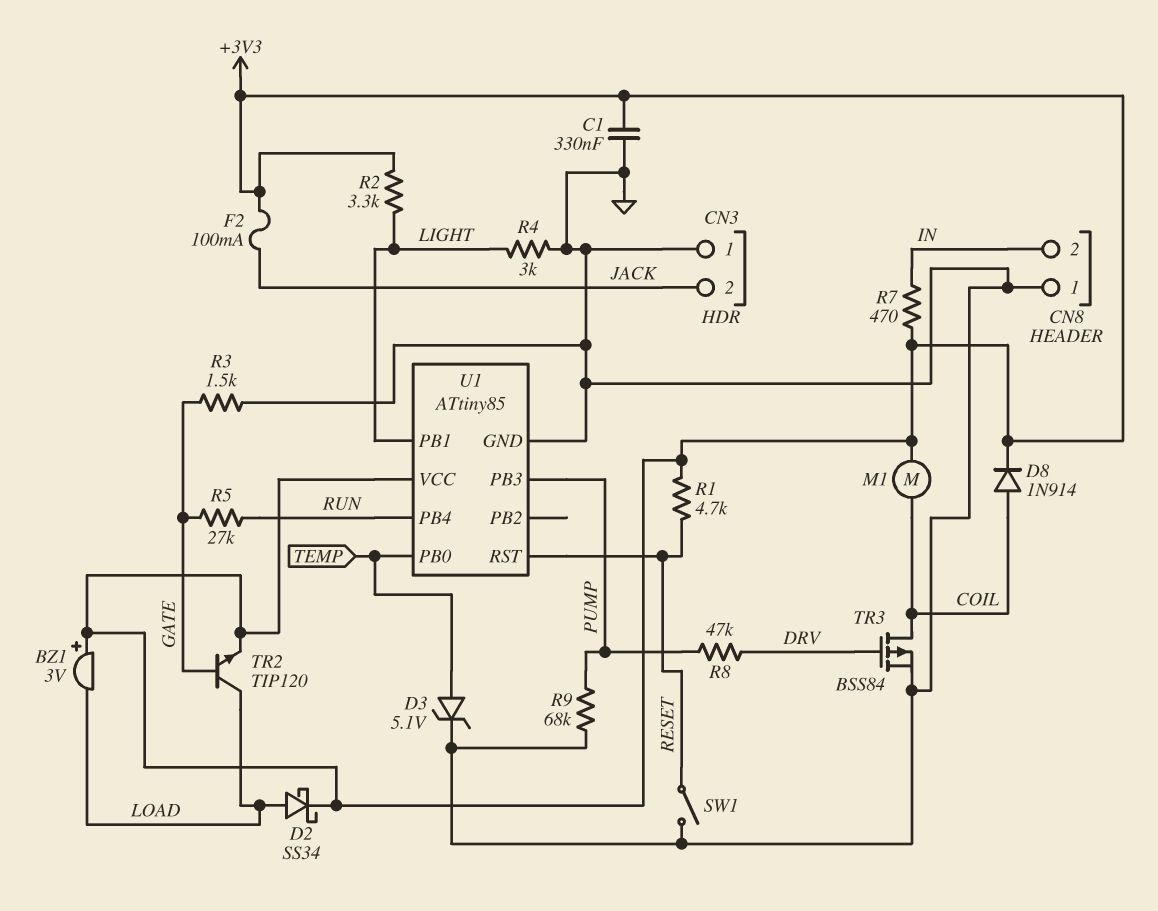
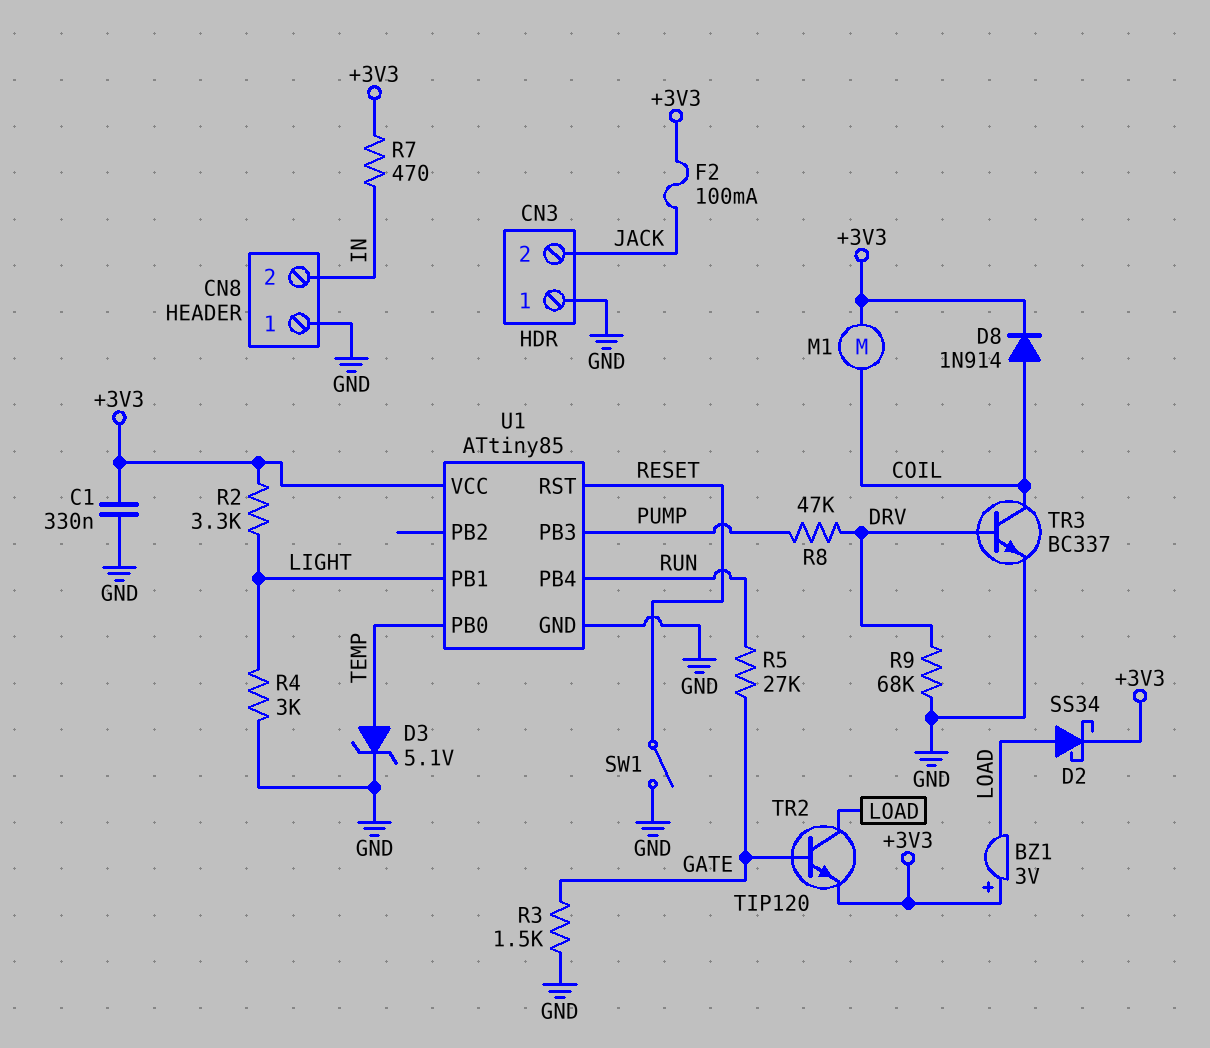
R1: 4.7k (+3V3, RESET) -> none
R9: 68k (GND, PUMP) -> 68k (DRV, GND)
TR3: PMOS BSS84 (G DRV, D COIL, S GND) -> NPN BC337 (B DRV, C COIL, E GND)

